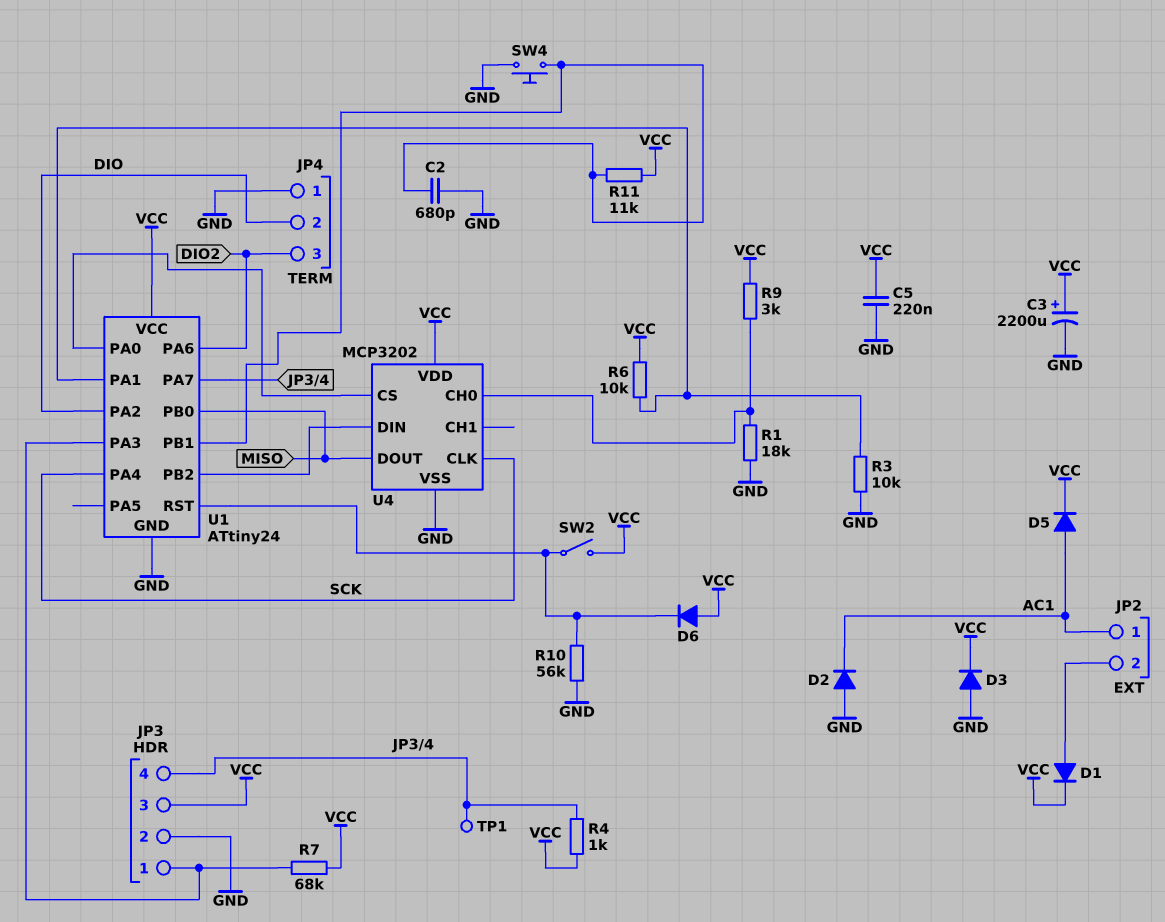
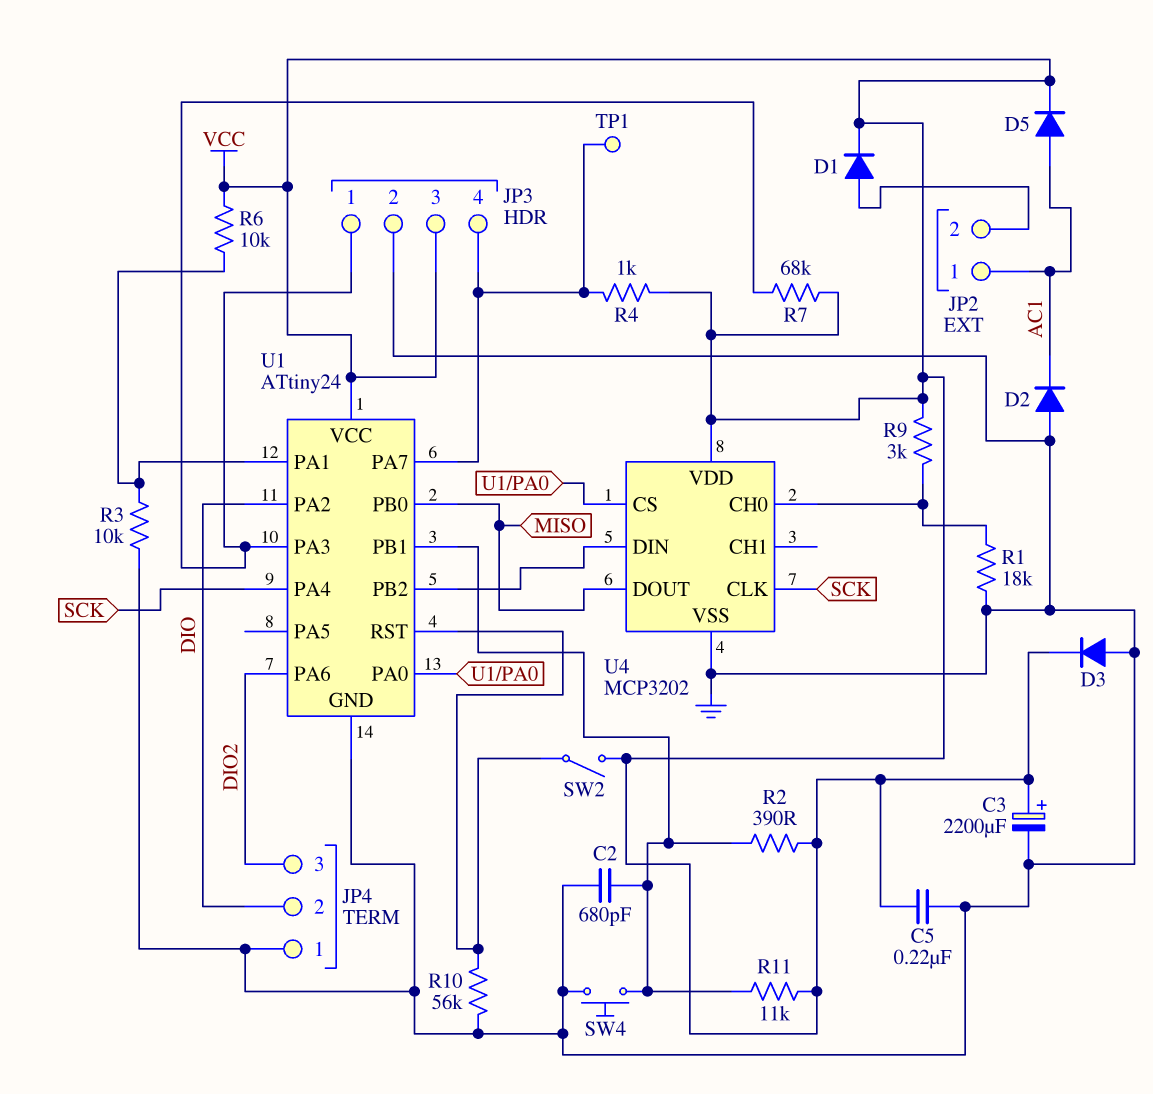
D6: diode (A VCC, K U1/RST) -> none
R2: none -> 390 (U1/PB1, VCC)

